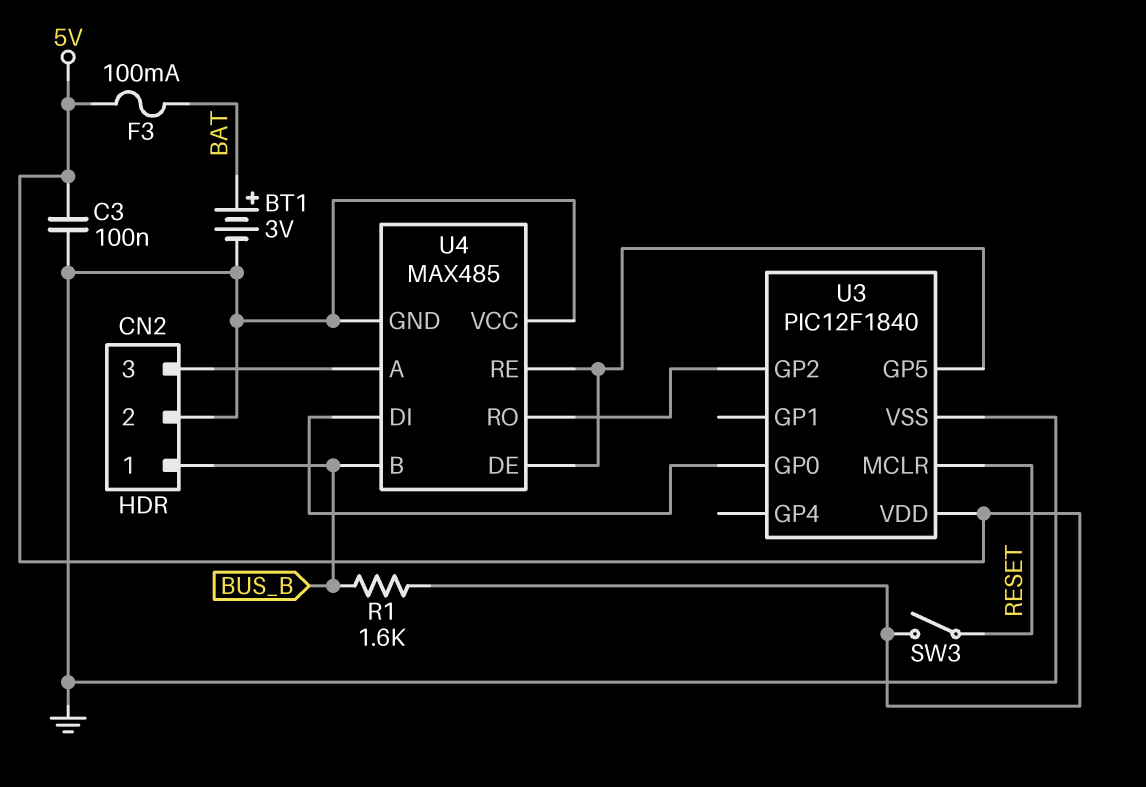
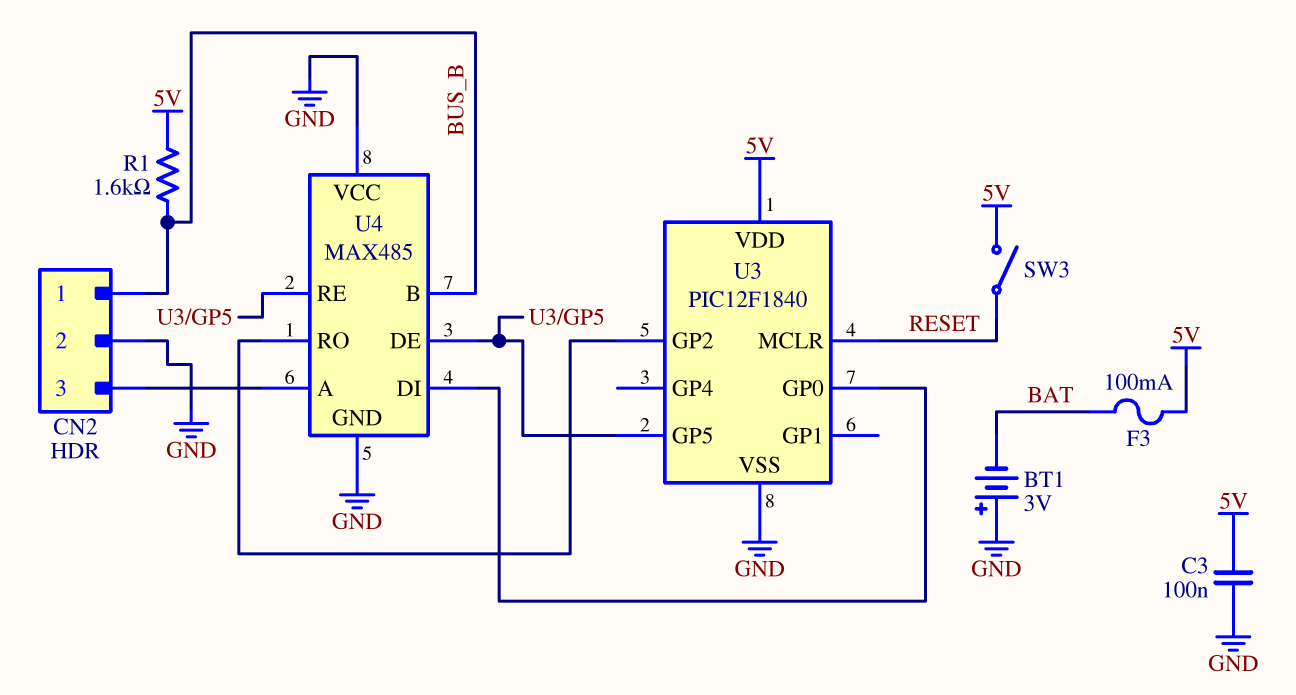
BT1: 3V (plus BAT, minus GND) -> 3V (plus GND, minus BAT)

